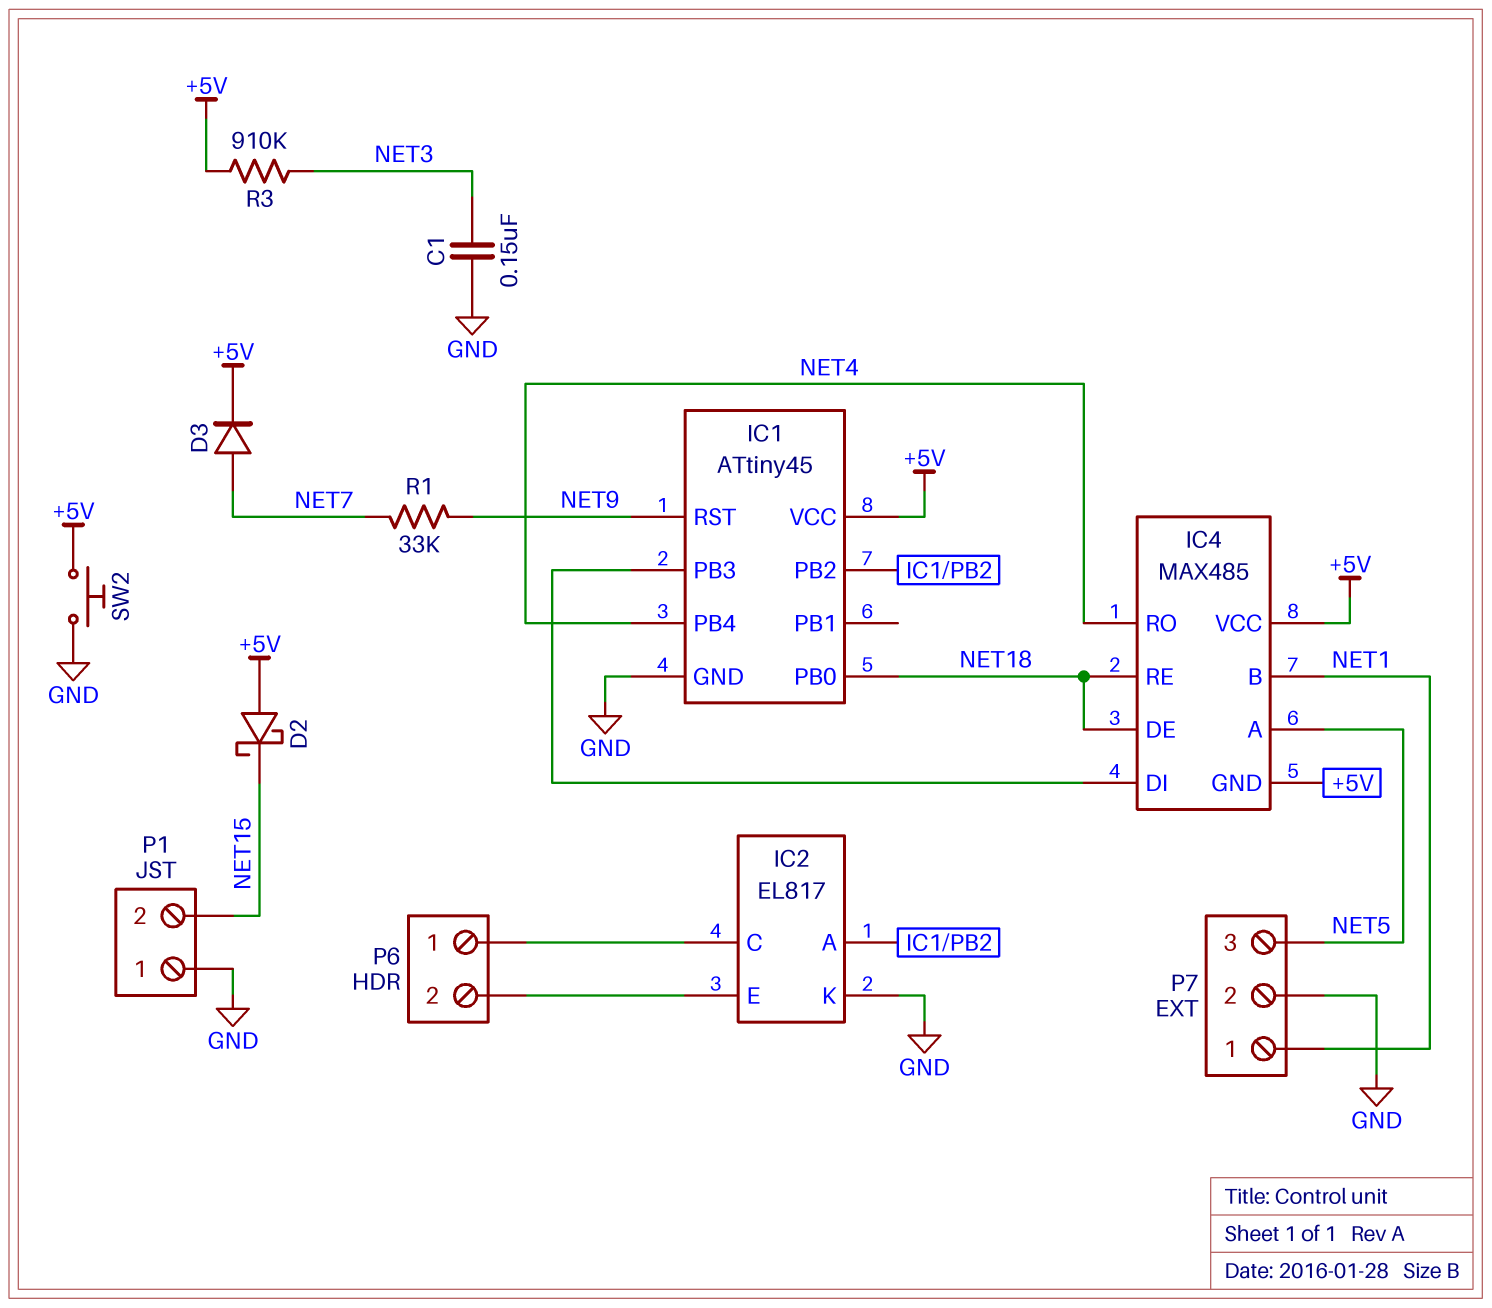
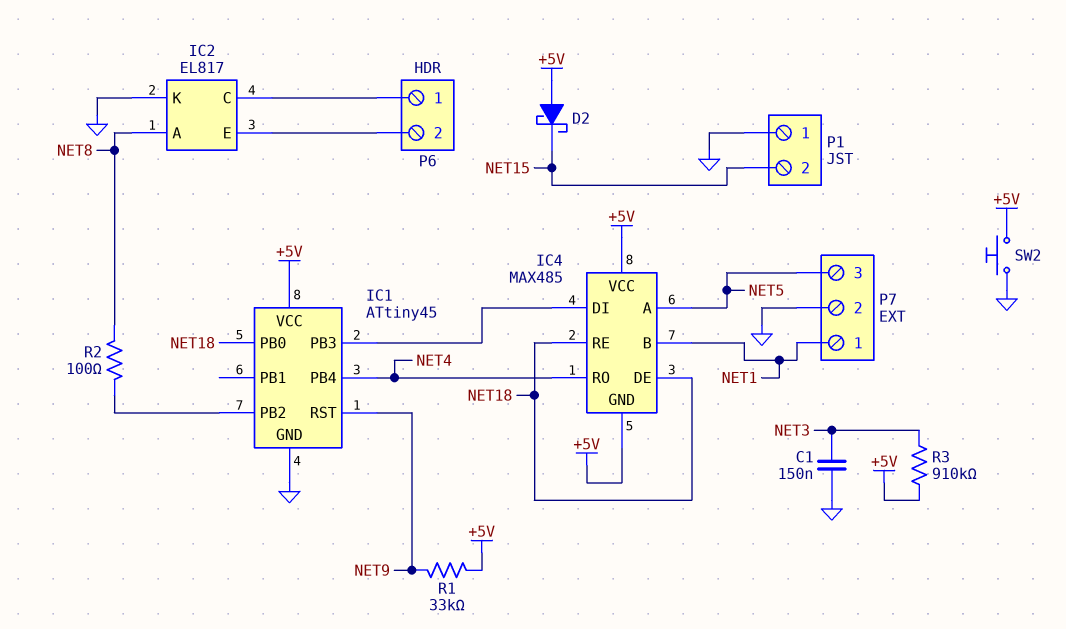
D3: diode (A NET7, K +5V) -> none
IC2 pin A: IC1/PB2 -> NET8
R1: 33k (NET7, NET9) -> 33k (+5V, NET9)
R2: none -> 100 (IC1/PB2, NET8)

